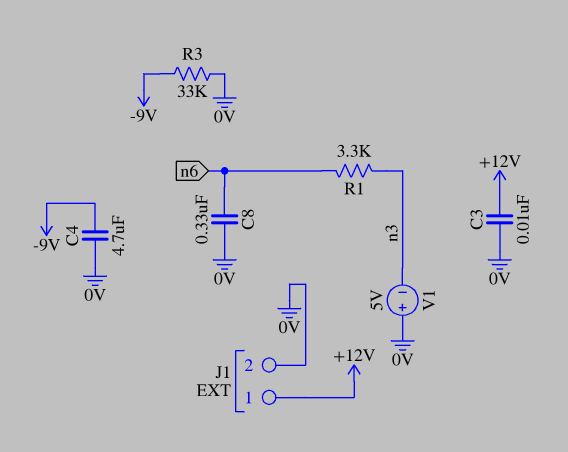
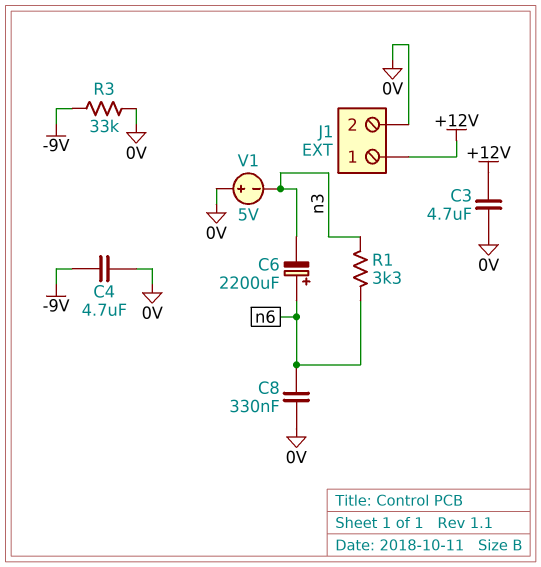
C3: 10nF (+12V, 0V) -> 4.7uF (+12V, 0V)
C6: none -> 2200uF (plus n6, minus n3)

